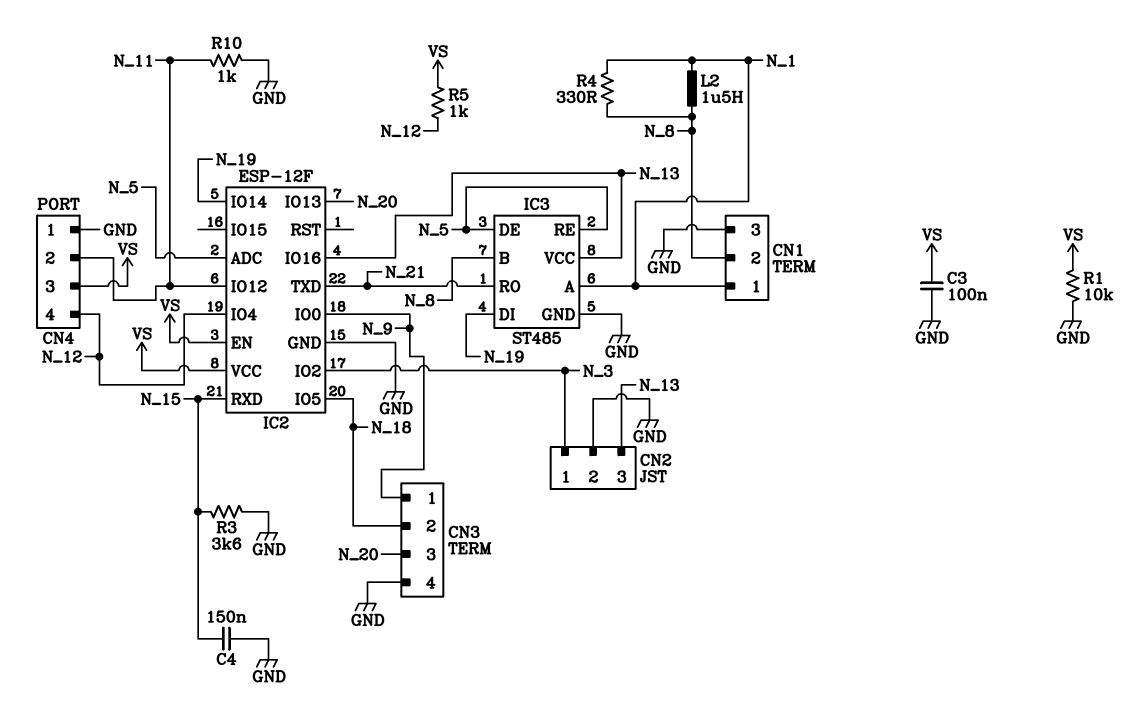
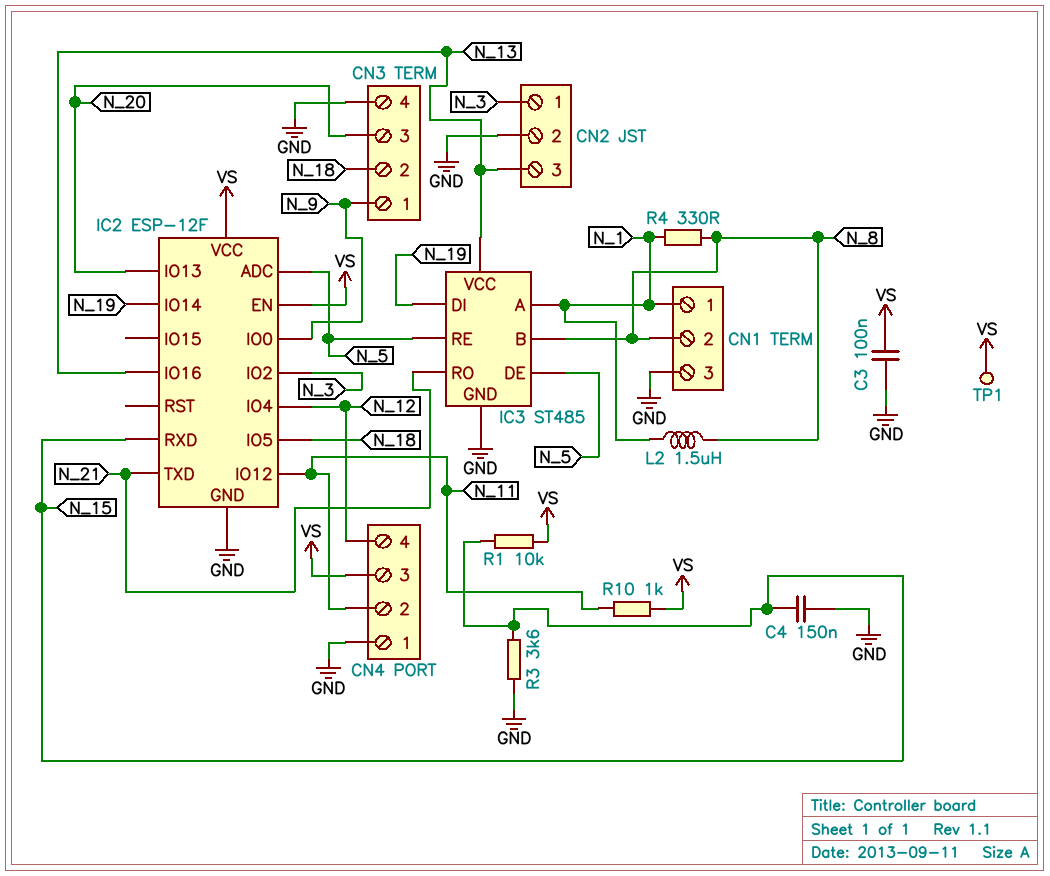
R1: 10k (GND, VS) -> 10k (N_15, VS)
R5: 1k (N_12, VS) -> none
R10: 1k (GND, N_11) -> 1k (N_11, VS)
TP1: none -> test point (VS)

